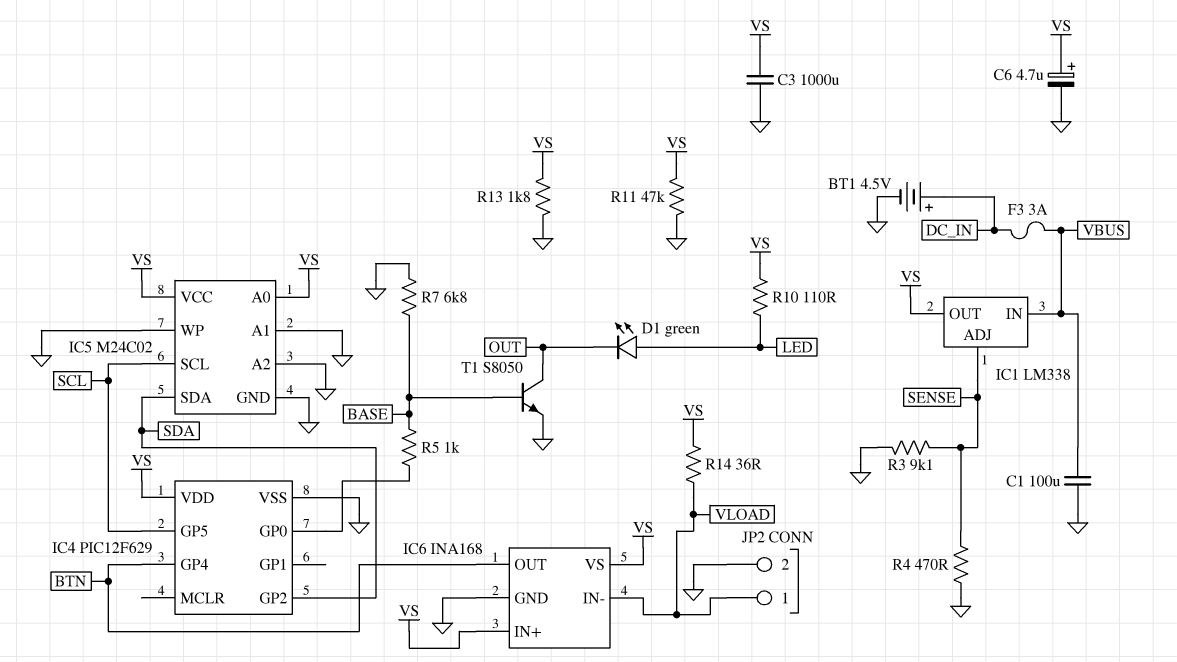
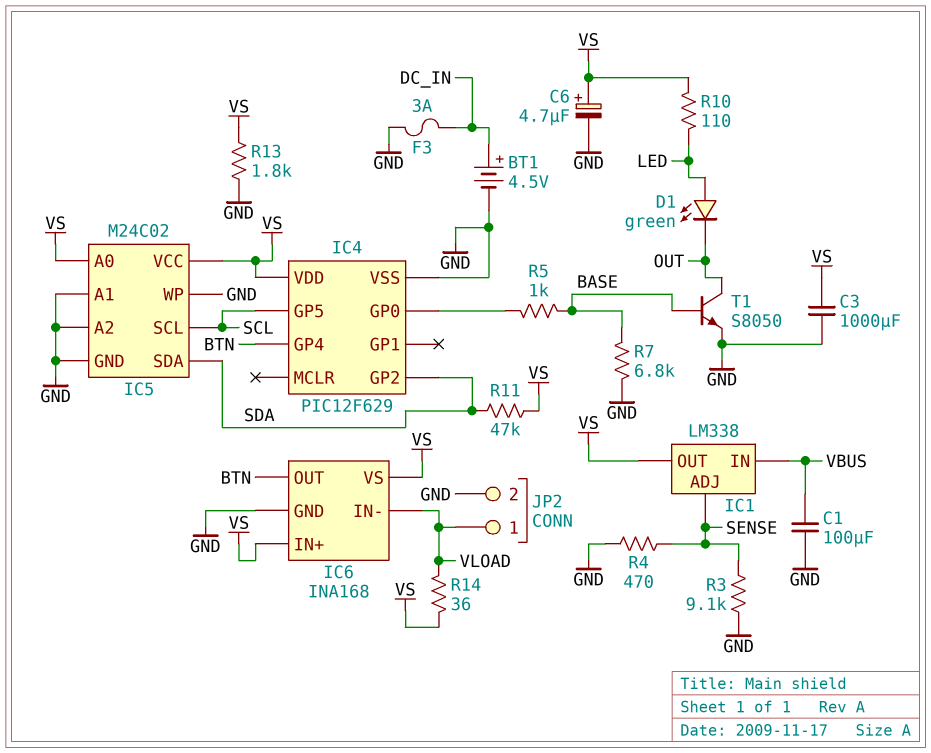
F3: 3A (DC_IN, VBUS) -> 3A (DC_IN, GND)
R11: 47k (GND, VS) -> 47k (SDA, VS)

